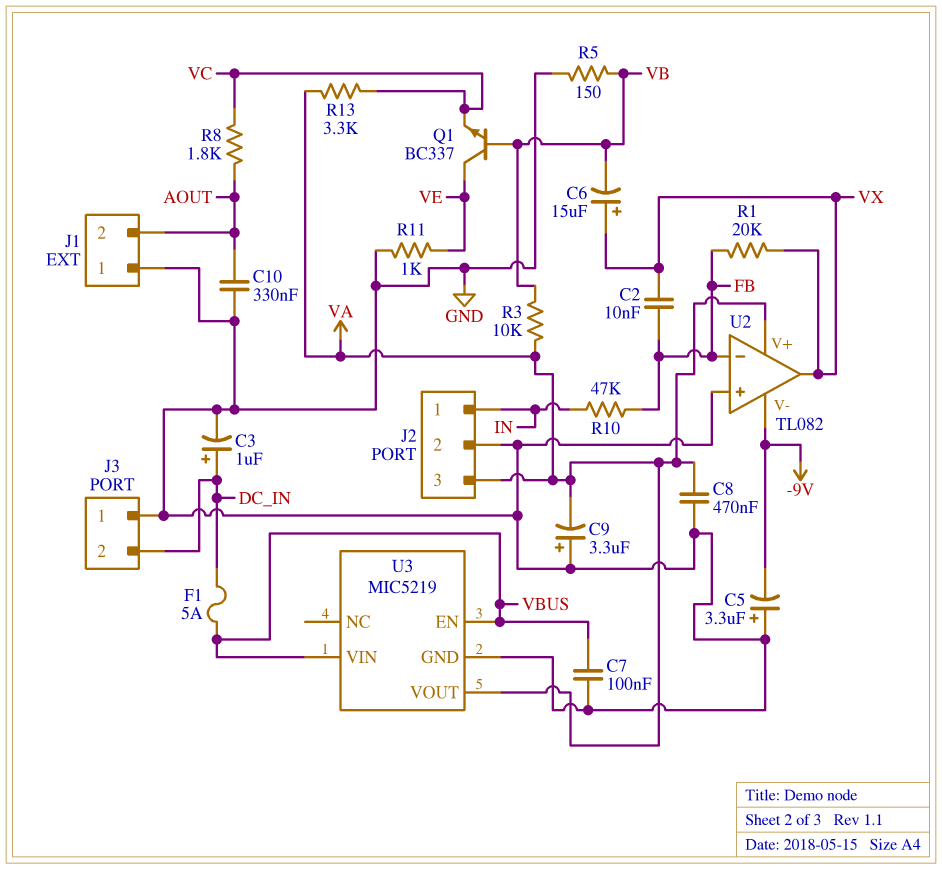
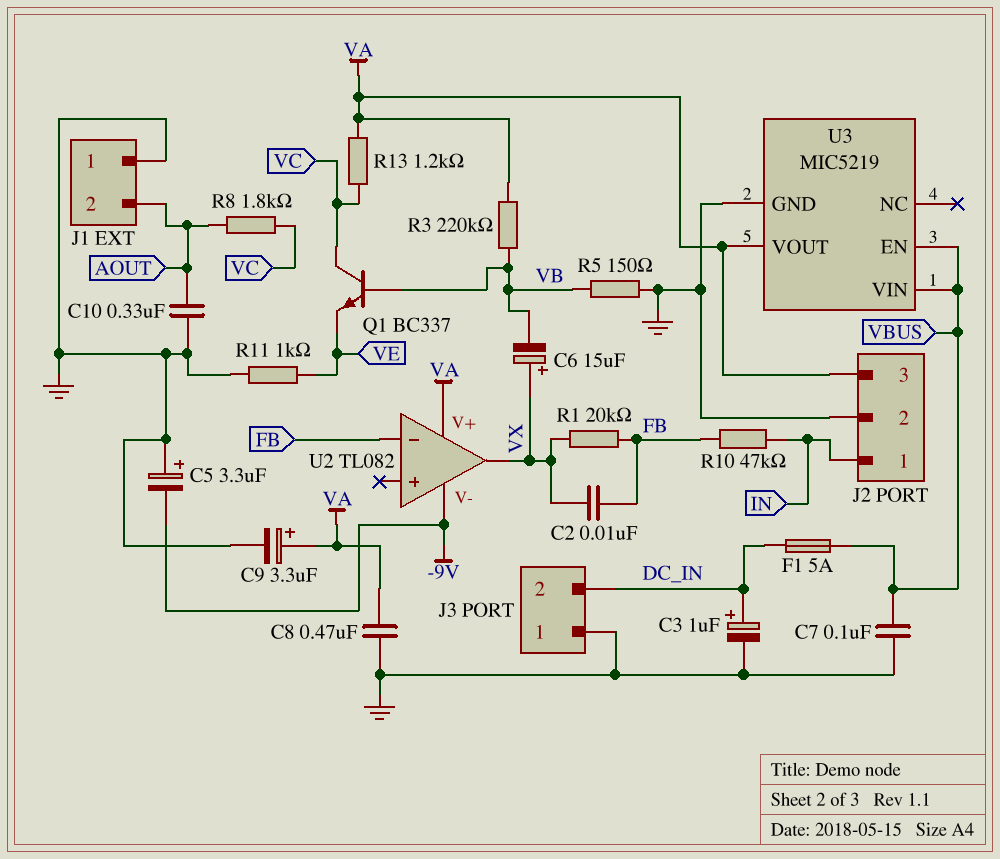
C9: 3.3uF (plus GND, minus VA) -> 3.3uF (plus VA, minus GND)
Q1: NPN BC337 (B VB, C VE, E VC) -> NPN BC337 (B VB, C VC, E VE)
R3: 10k (VA, VB) -> 220k (VA, VB)
R13: 3.3k (VA, VC) -> 1.2k (VA, VC)
U2 pin in+: GND -> none

